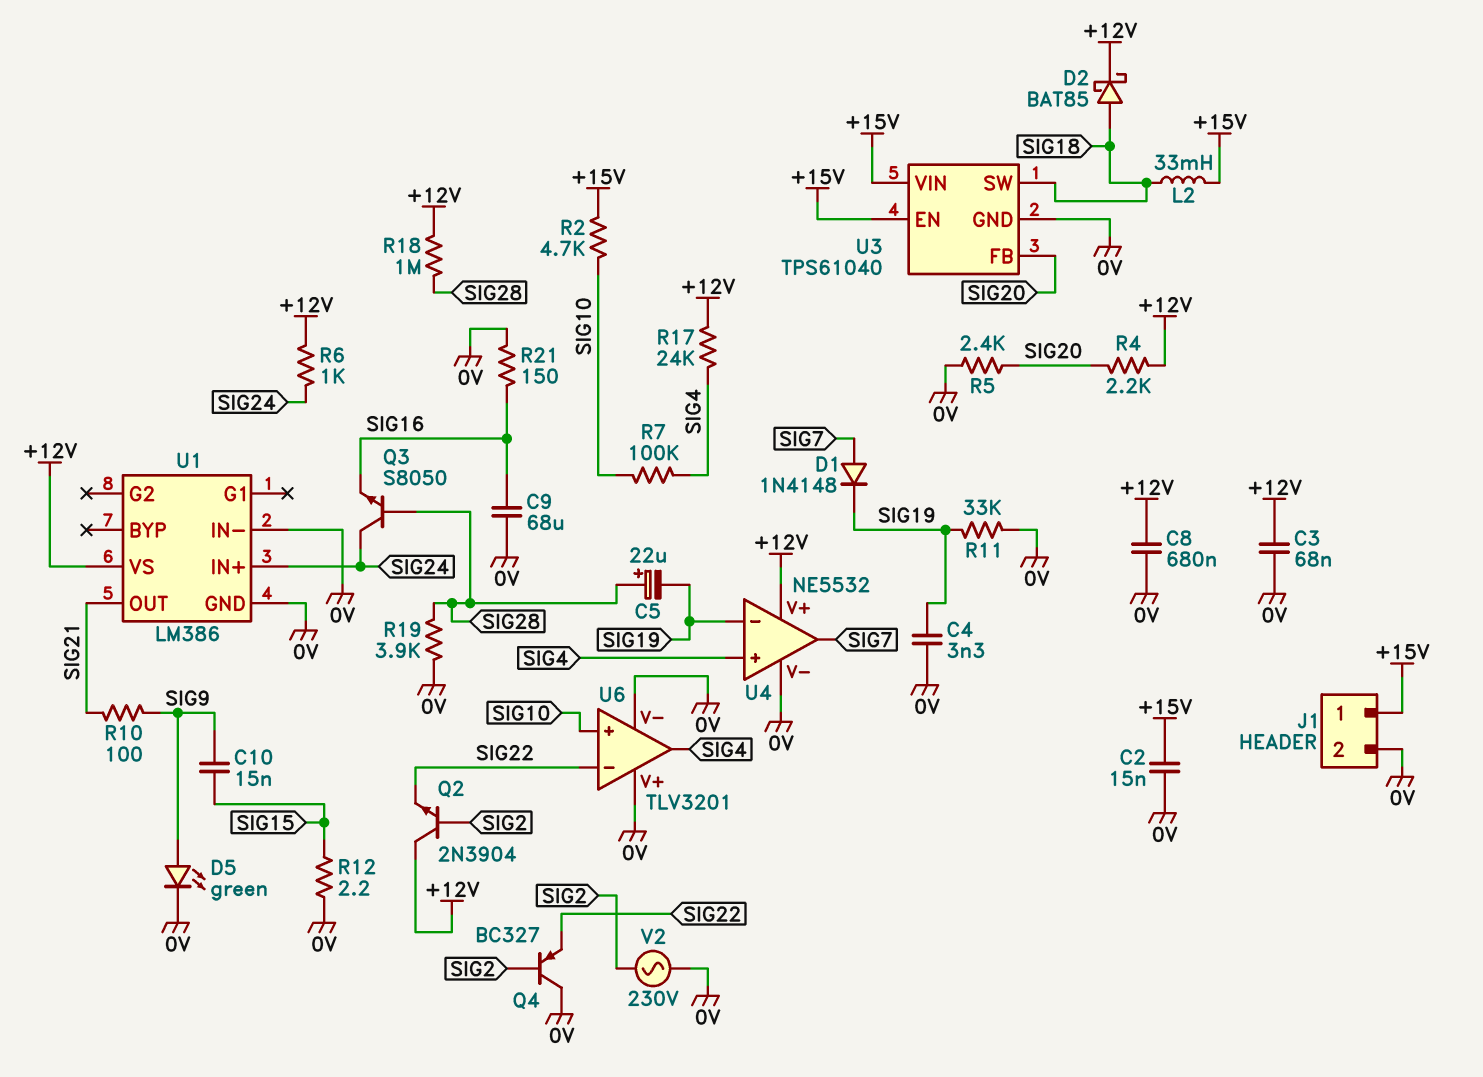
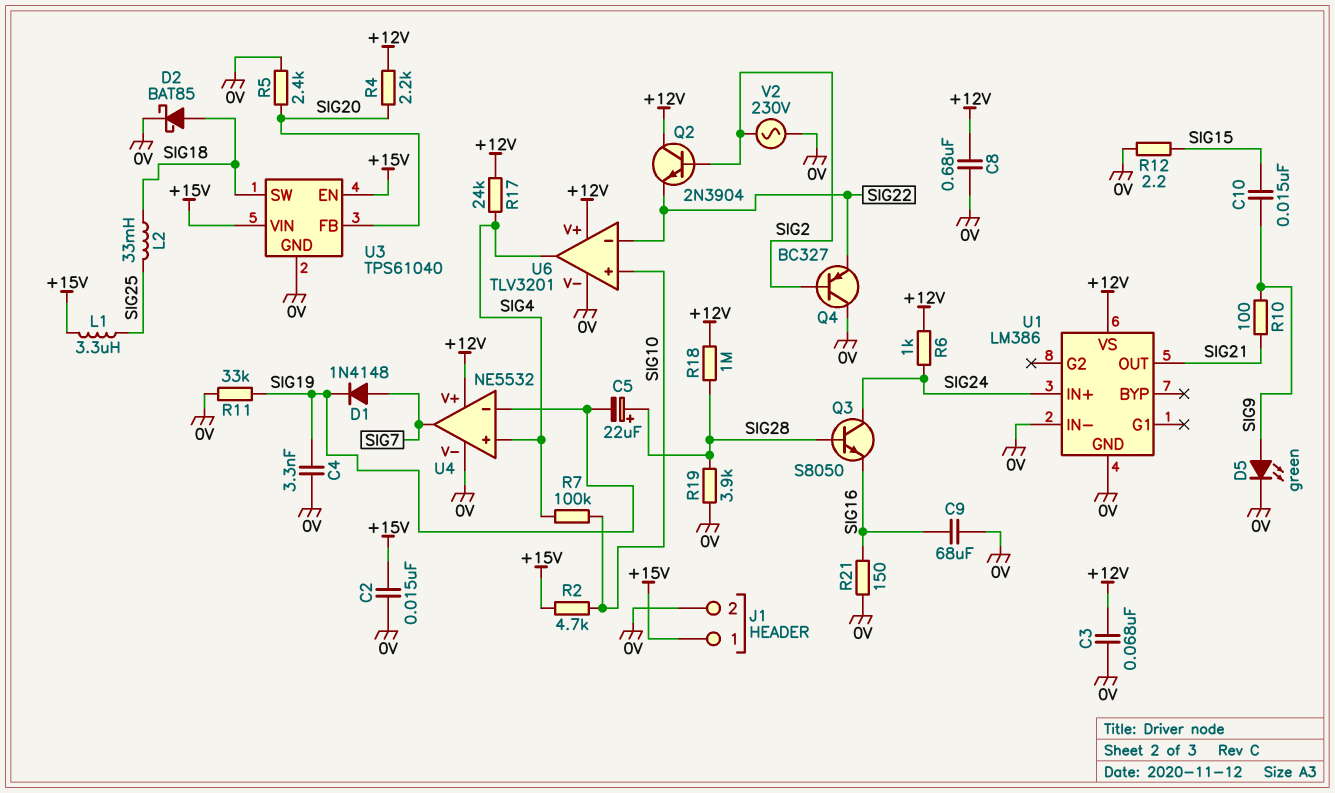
D2: schottky BAT85 (A SIG18, K +12V) -> schottky BAT85 (A SIG18, K 0V)
L1: none -> 3.3uH (+15V, SIG25)
L2: 33mH (+15V, SIG18) -> 33mH (SIG18, SIG25)
U6 pin V+: 0V -> +12V

